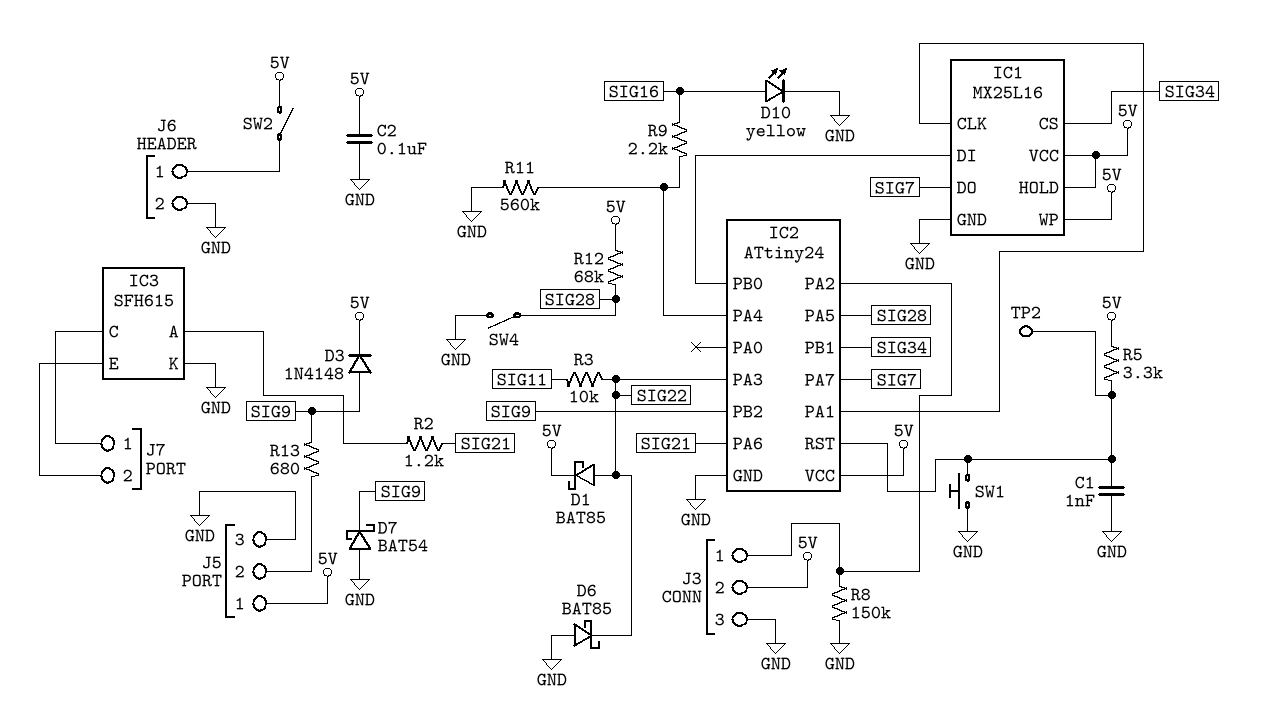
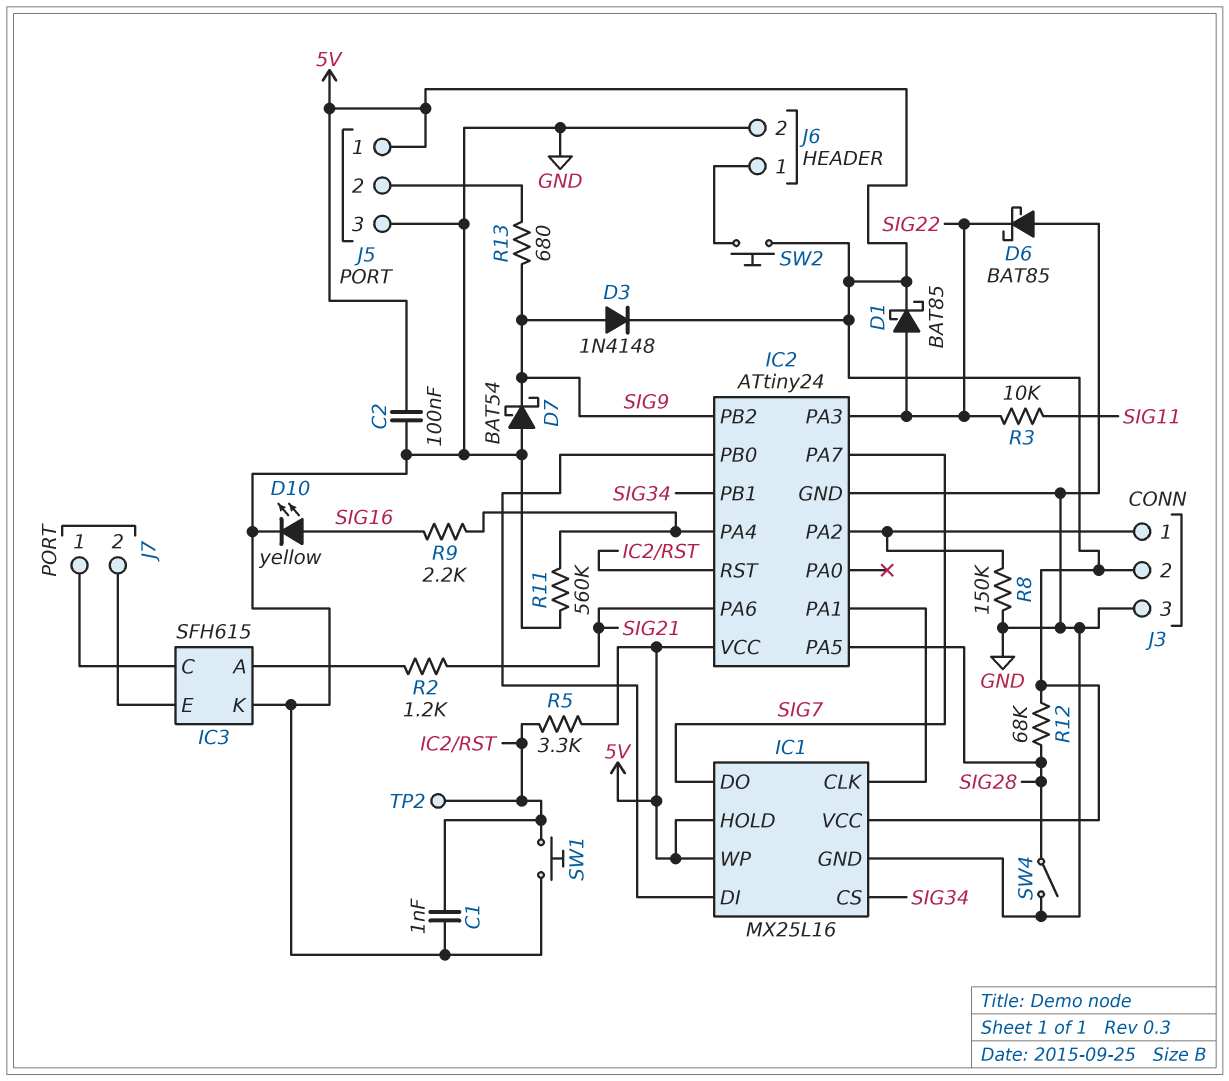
SW2: switch (5V, J6/1) -> button (5V, J6/1)

